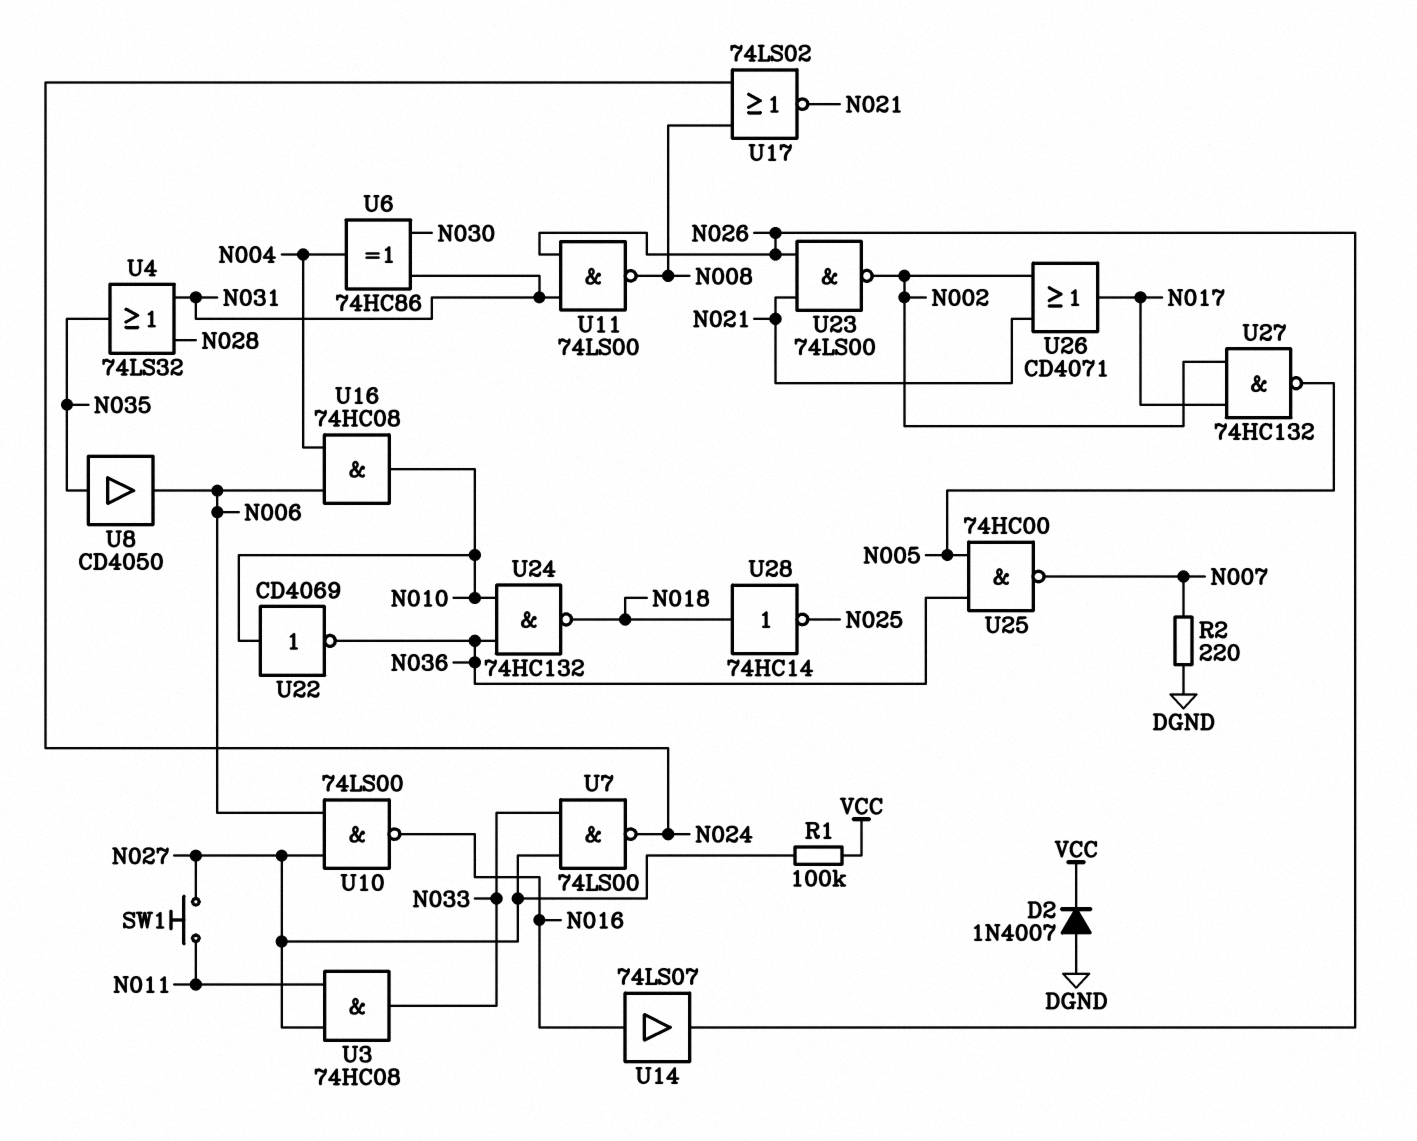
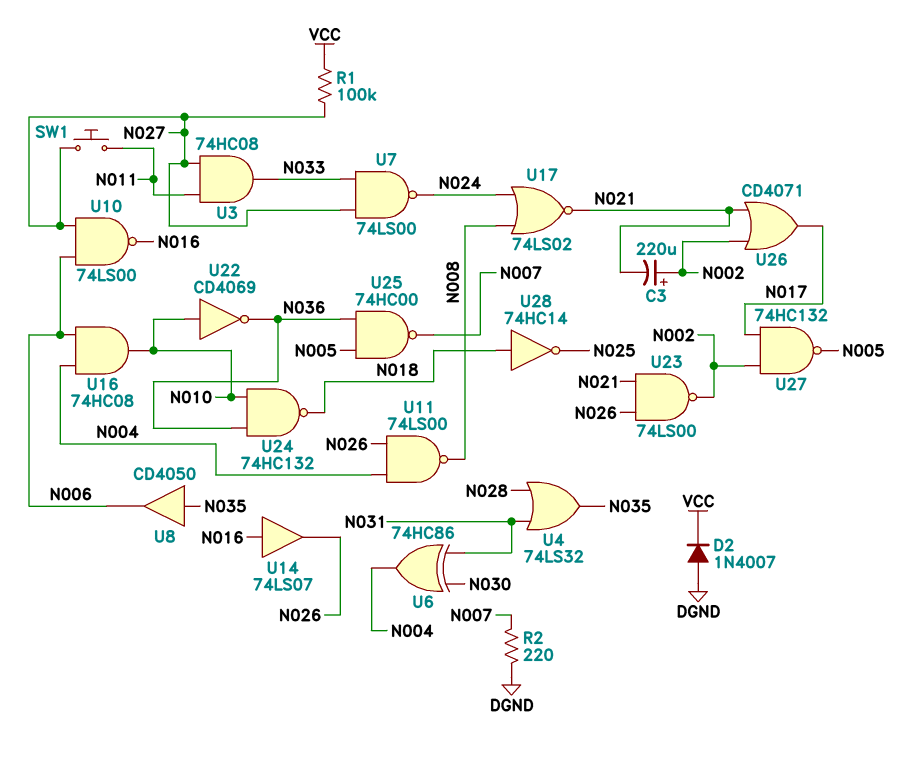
C3: none -> 220uF (plus N002, minus N021)
U11: NAND 74LS00 (in N026, in N031, out N008) -> NAND 74LS00 (in N004, in N026, out N008)

